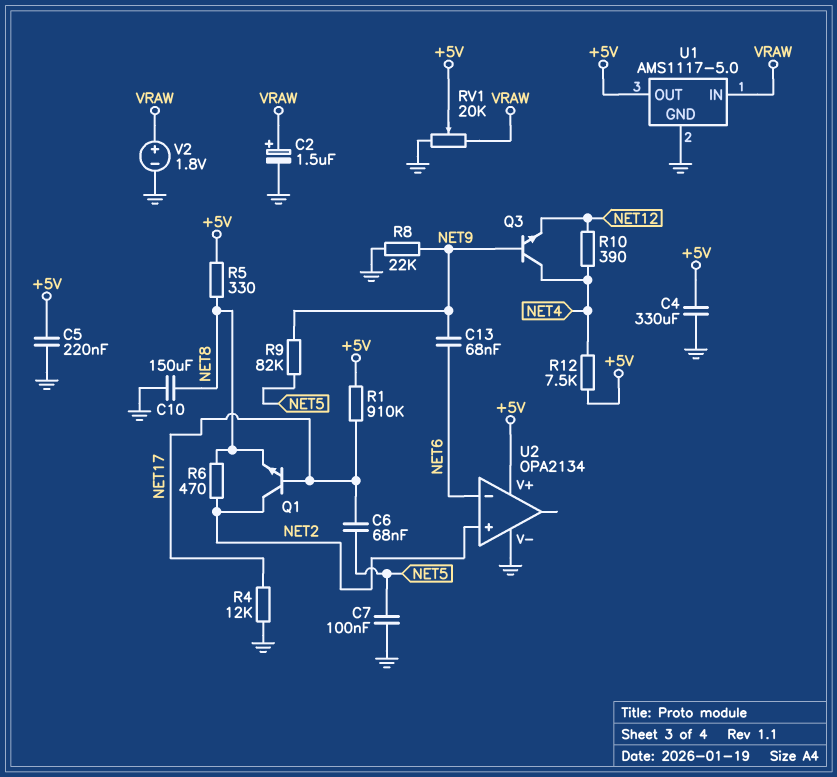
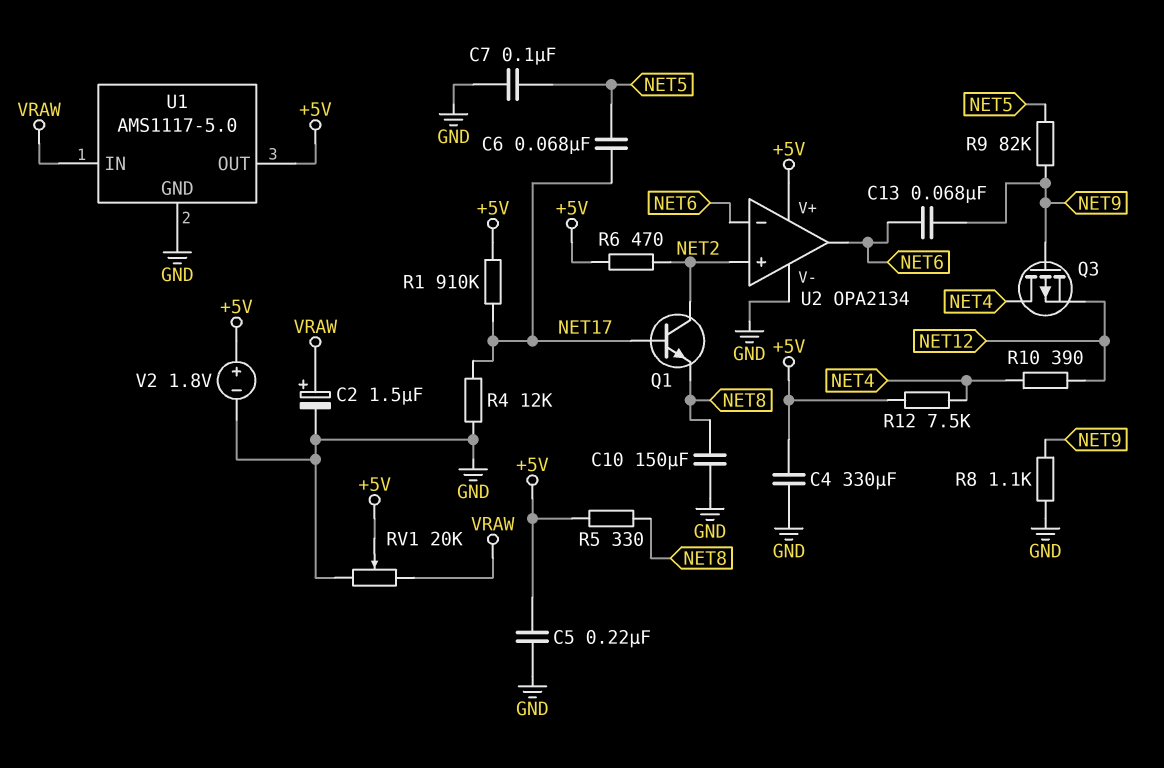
Q3: NPN (B NET9, C NET4, E NET12) -> PMOS (G NET9, D NET4, S NET12)
R6: 470 (NET2, NET8) -> 470 (+5V, NET2)
R8: 22k (GND, NET9) -> 1.1k (GND, NET9)
U2 pin out: none -> NET6
V2: 1.8V (plus VRAW, minus GND) -> 1.8V (plus +5V, minus GND)

